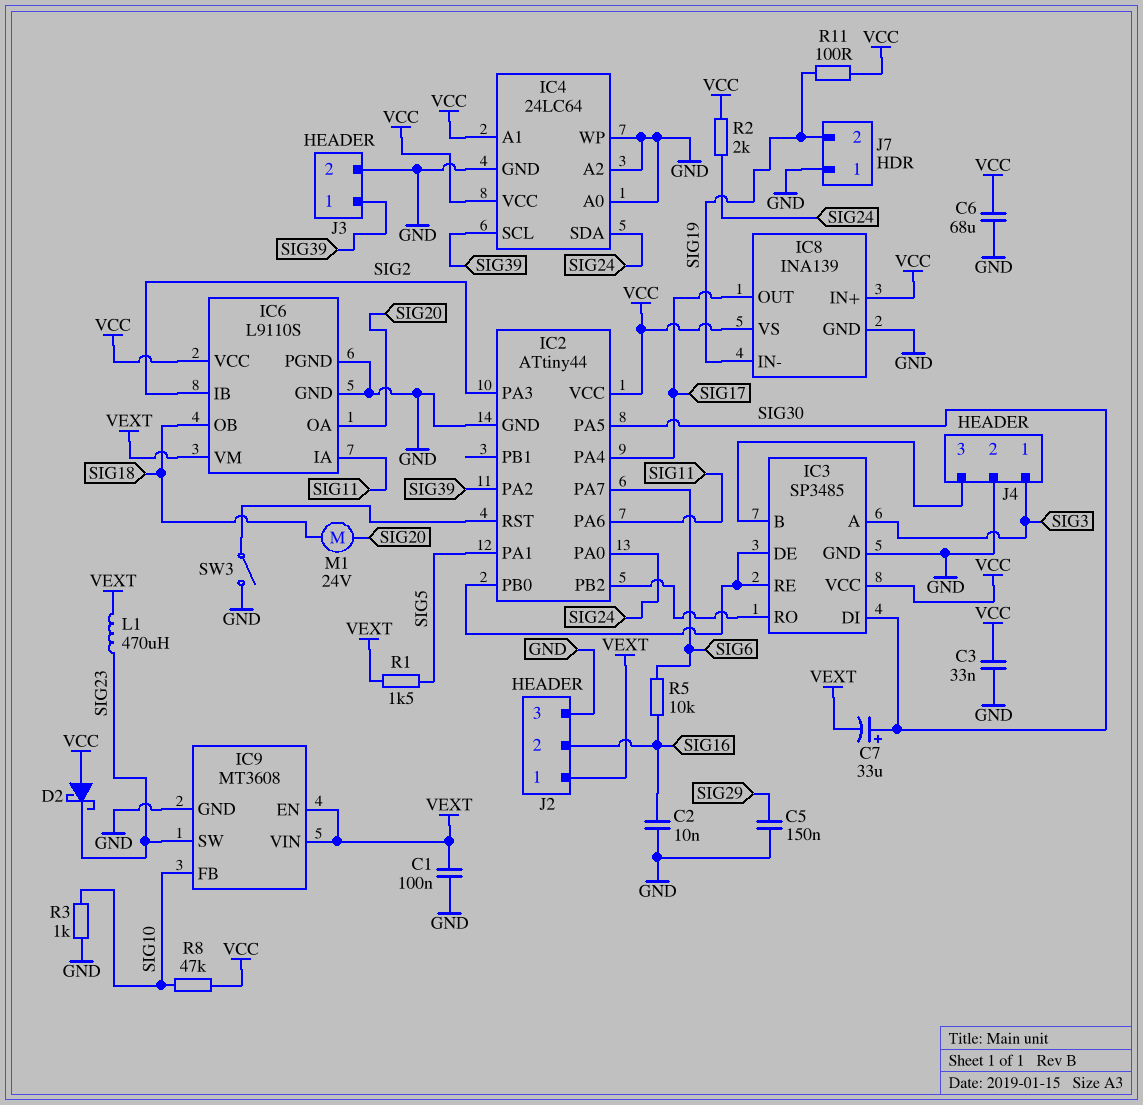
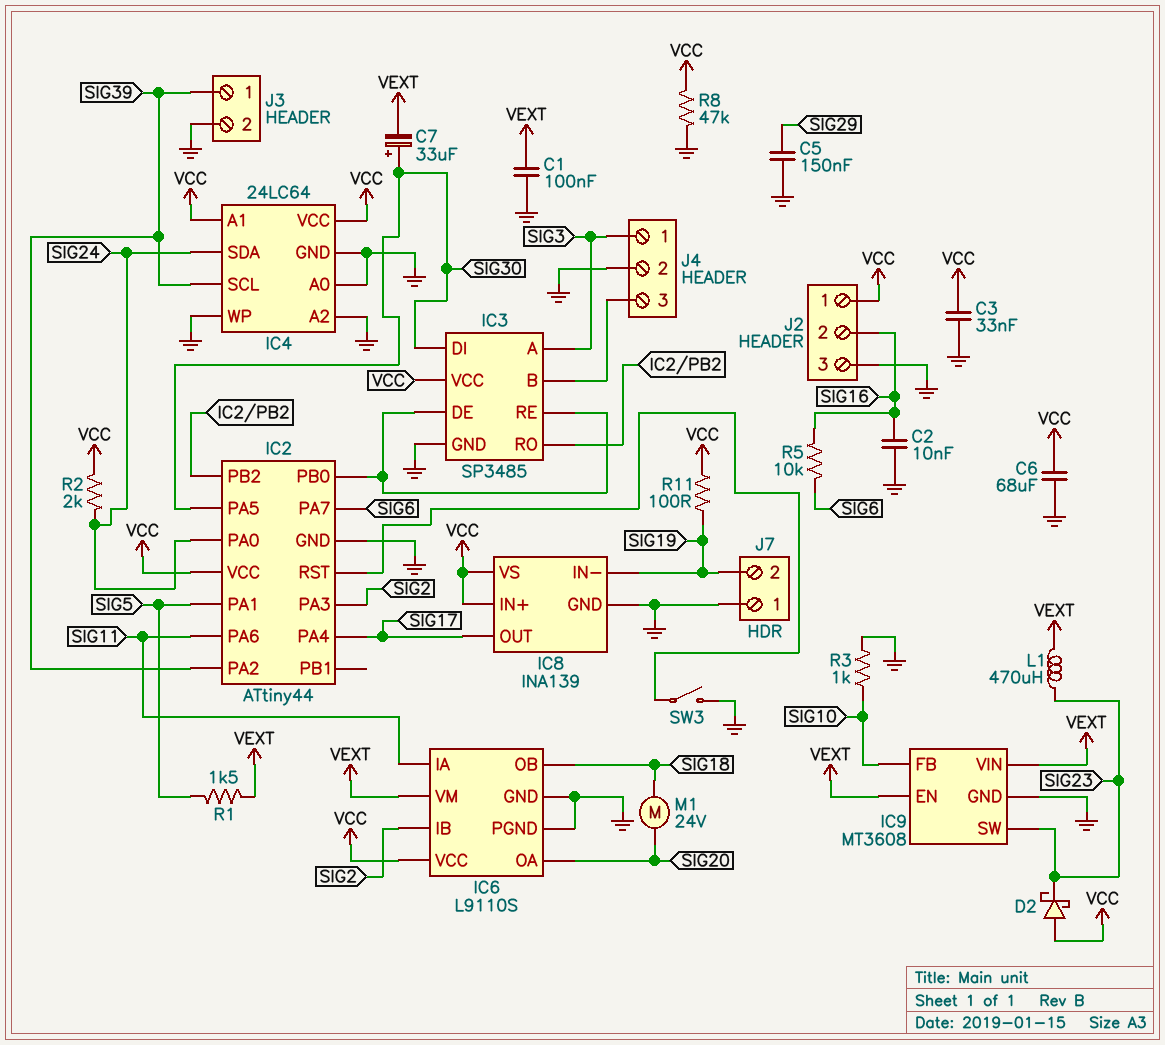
J2 pin 1: VEXT -> VCC
R8: 47k (SIG10, VCC) -> 47k (GND, VCC)

